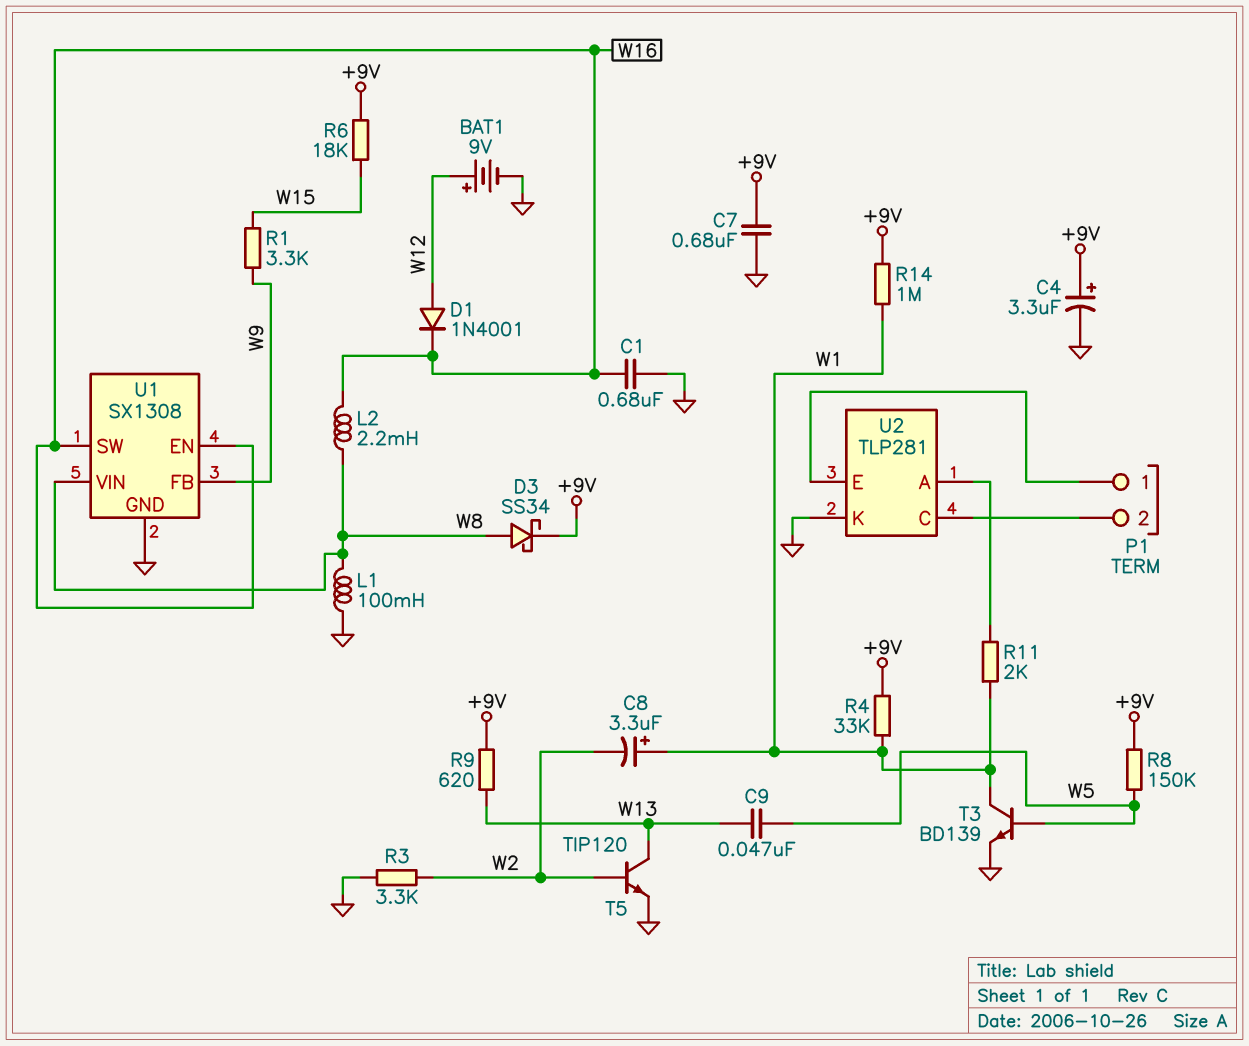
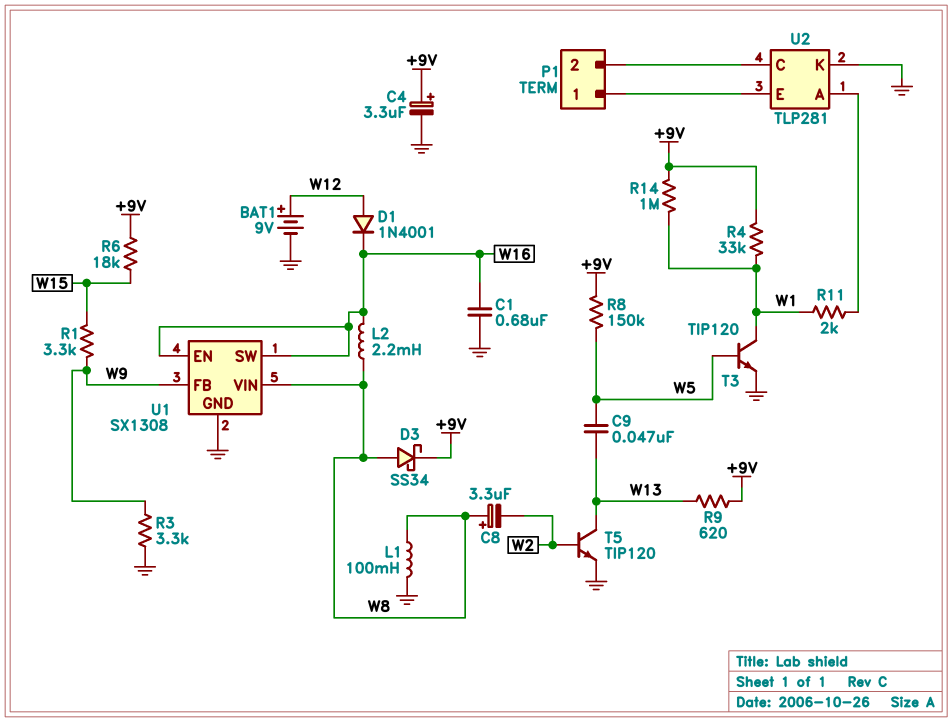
C7: 680nF (+9V, GND) -> none
C8: 3.3uF (plus W1, minus W2) -> 3.3uF (plus W8, minus W2)
R3: 3.3k (GND, W2) -> 3.3k (GND, W9)
T3: NPN BD139 (B W5, C W1, E GND) -> NPN TIP120 (B W5, C W1, E GND)

